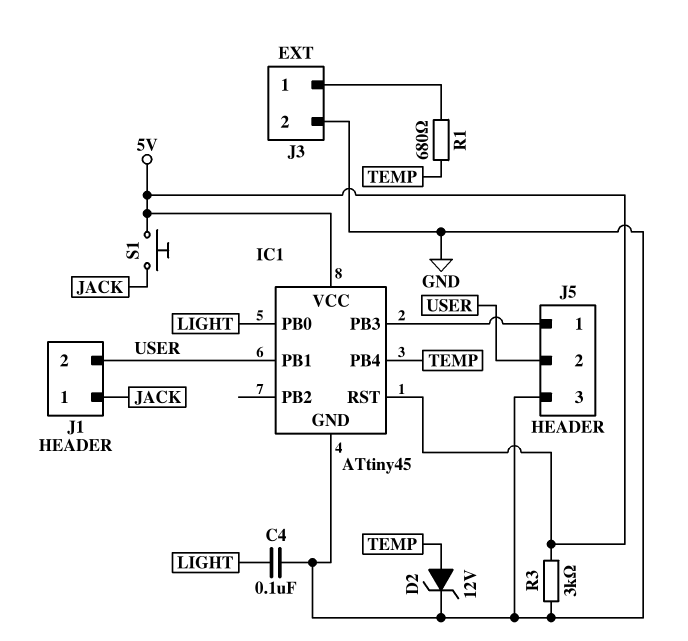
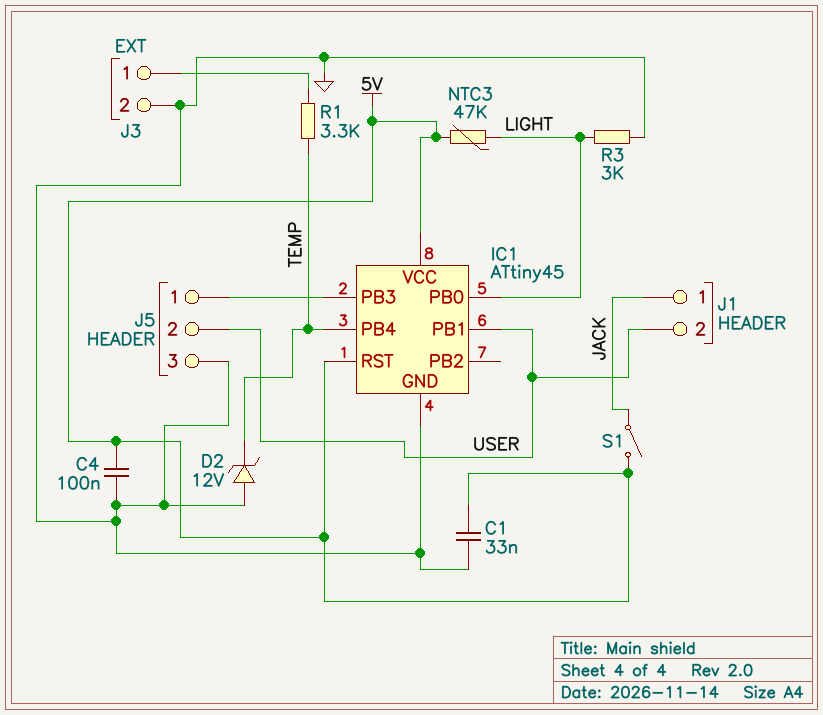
C1: none -> 33nF (5V, GND)
C4: 100nF (GND, LIGHT) -> 100nF (5V, GND)
D2: zener 12V (A TEMP, K GND) -> zener 12V (A GND, K TEMP)
NTC3: none -> 47k (5V, LIGHT)
R1: 680 (J3/1, TEMP) -> 3.3k (J3/1, TEMP)
R3: 3k (5V, GND) -> 3k (GND, LIGHT)
S1: button (5V, JACK) -> switch (5V, JACK)

